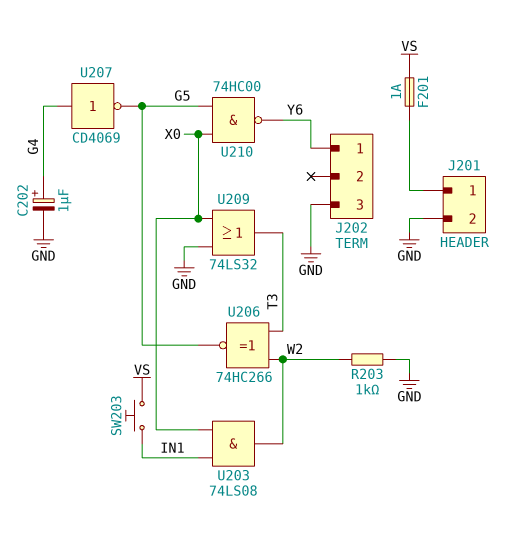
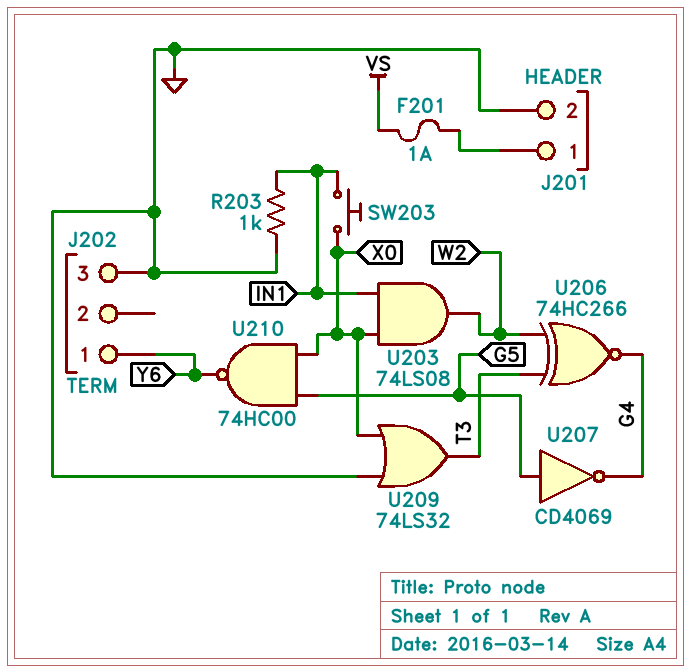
C202: 1uF (plus G4, minus GND) -> none
R203: 1k (GND, W2) -> 1k (GND, IN1)
SW203: button (IN1, VS) -> button (IN1, X0)
U206: XNOR 74HC266 (in T3, in W2, out G5) -> XNOR 74HC266 (in T3, in W2, out G4)
U207: NOT CD4069 (in G4, out G5) -> NOT CD4069 (in G5, out G4)

